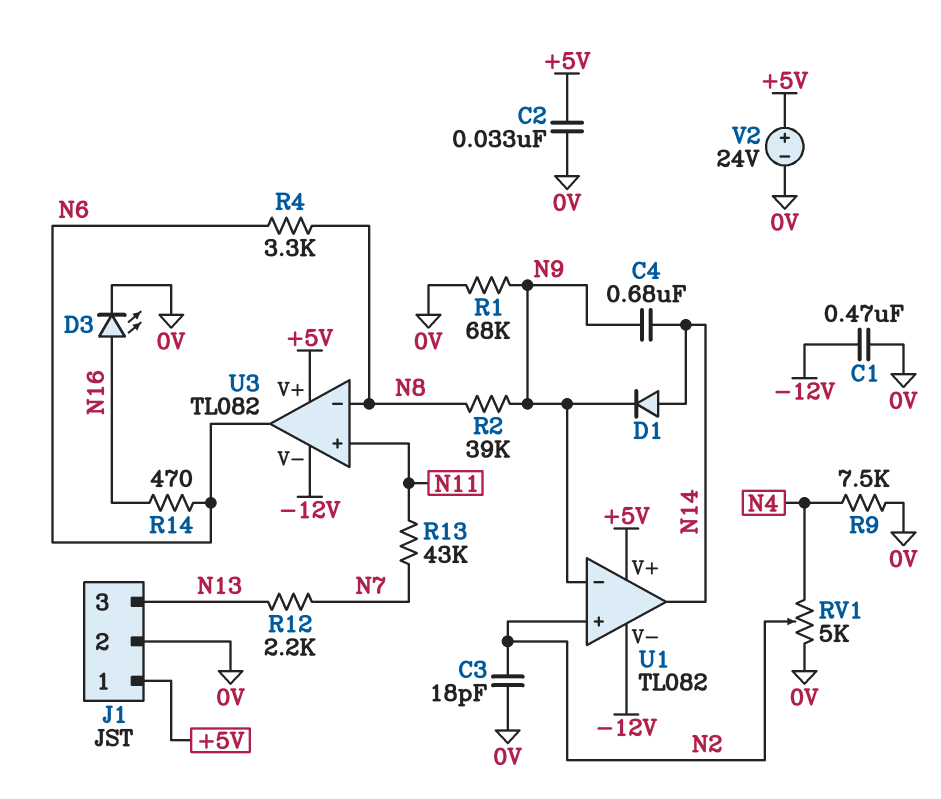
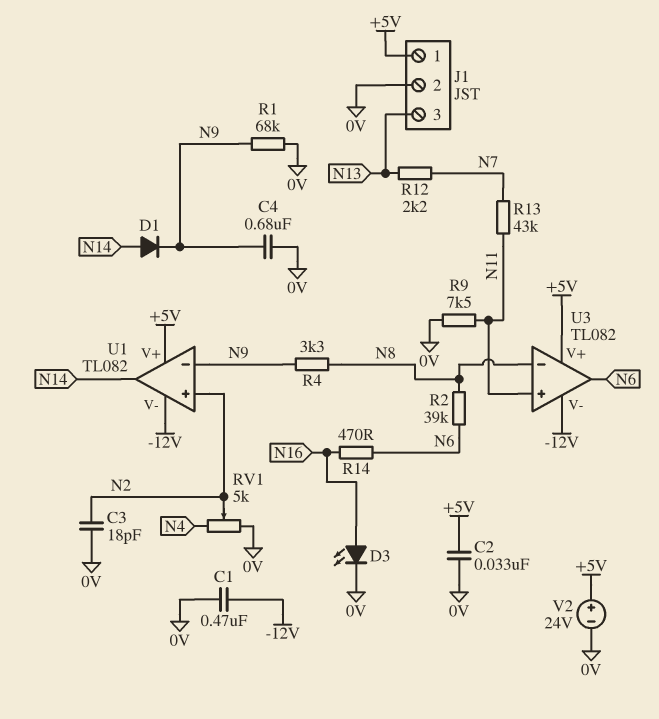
C4: 680nF (N9, N14) -> 680nF (0V, N9)
R2: 39k (N8, N9) -> 39k (N6, N8)
R4: 3.3k (N6, N8) -> 3.3k (N8, N9)
R9: 7.5k (0V, N4) -> 7.5k (0V, N11)

